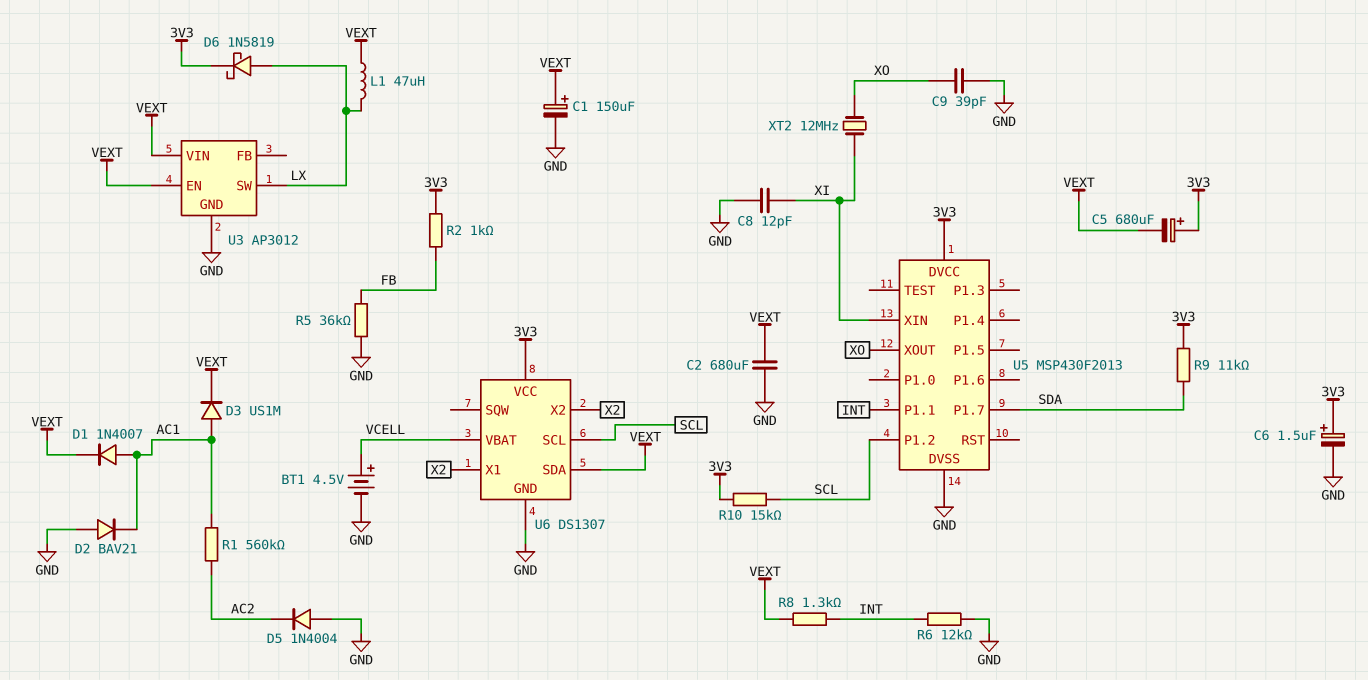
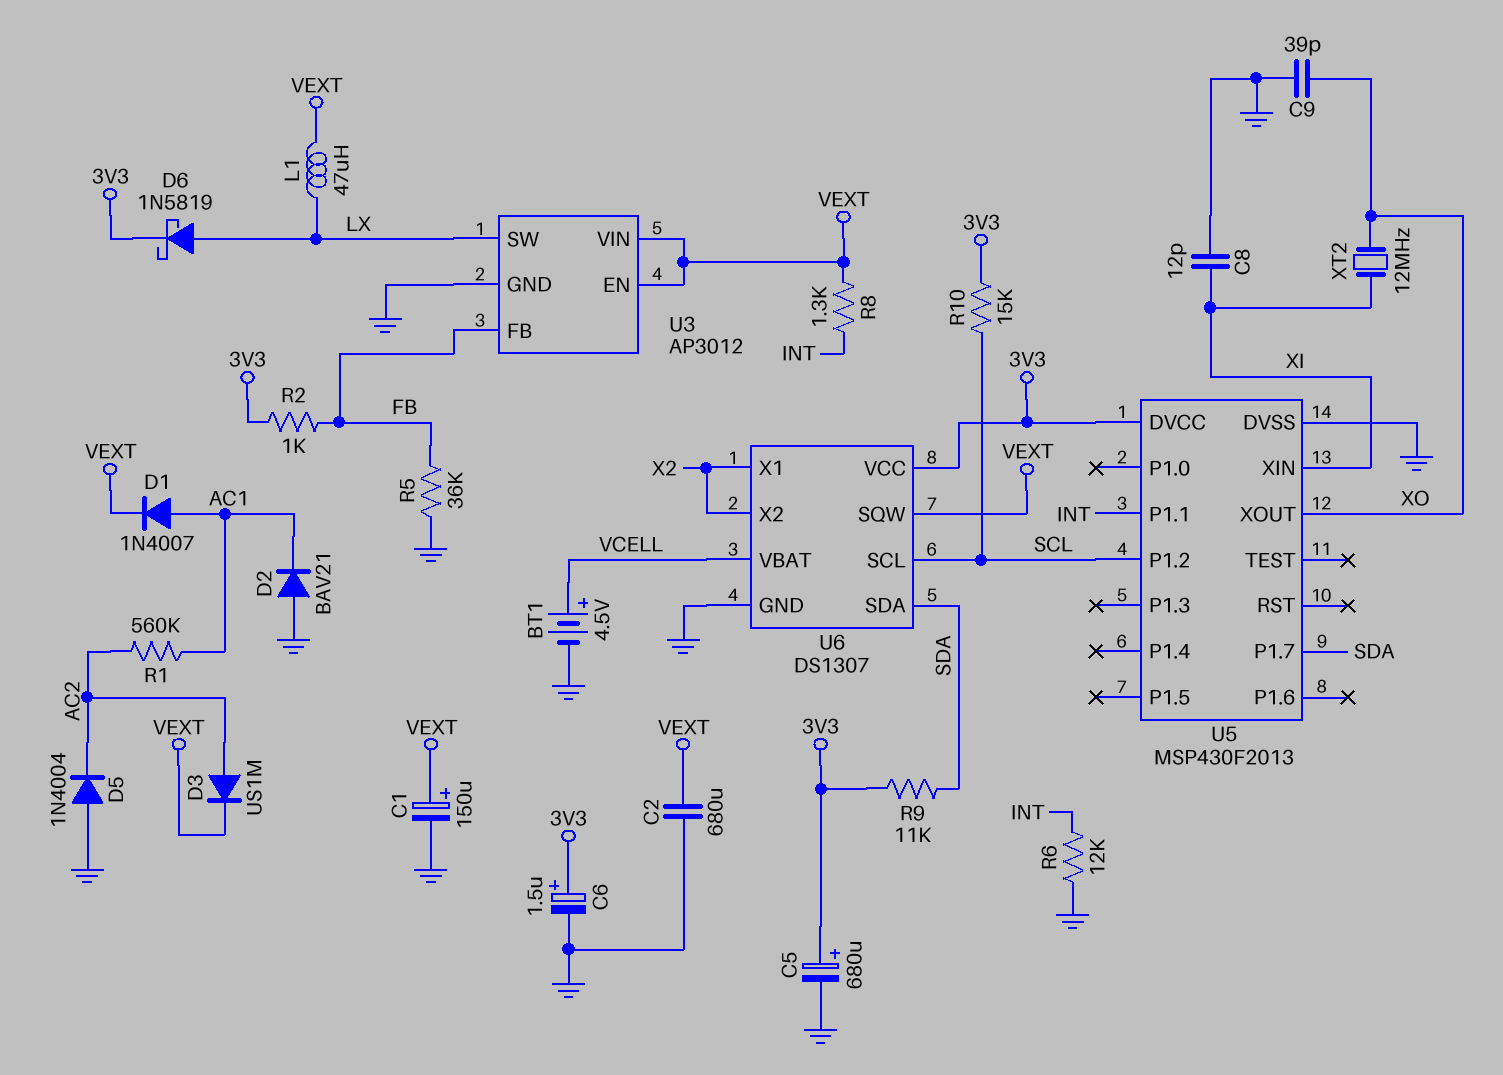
C5: 680uF (plus 3V3, minus VEXT) -> 680uF (plus 3V3, minus GND)
D3: diode US1M (A AC1, K VEXT) -> diode US1M (A AC2, K VEXT)
U3 pin FB: none -> FB
U6 pin SDA: VEXT -> SDA
U6 pin SQW: none -> VEXT

